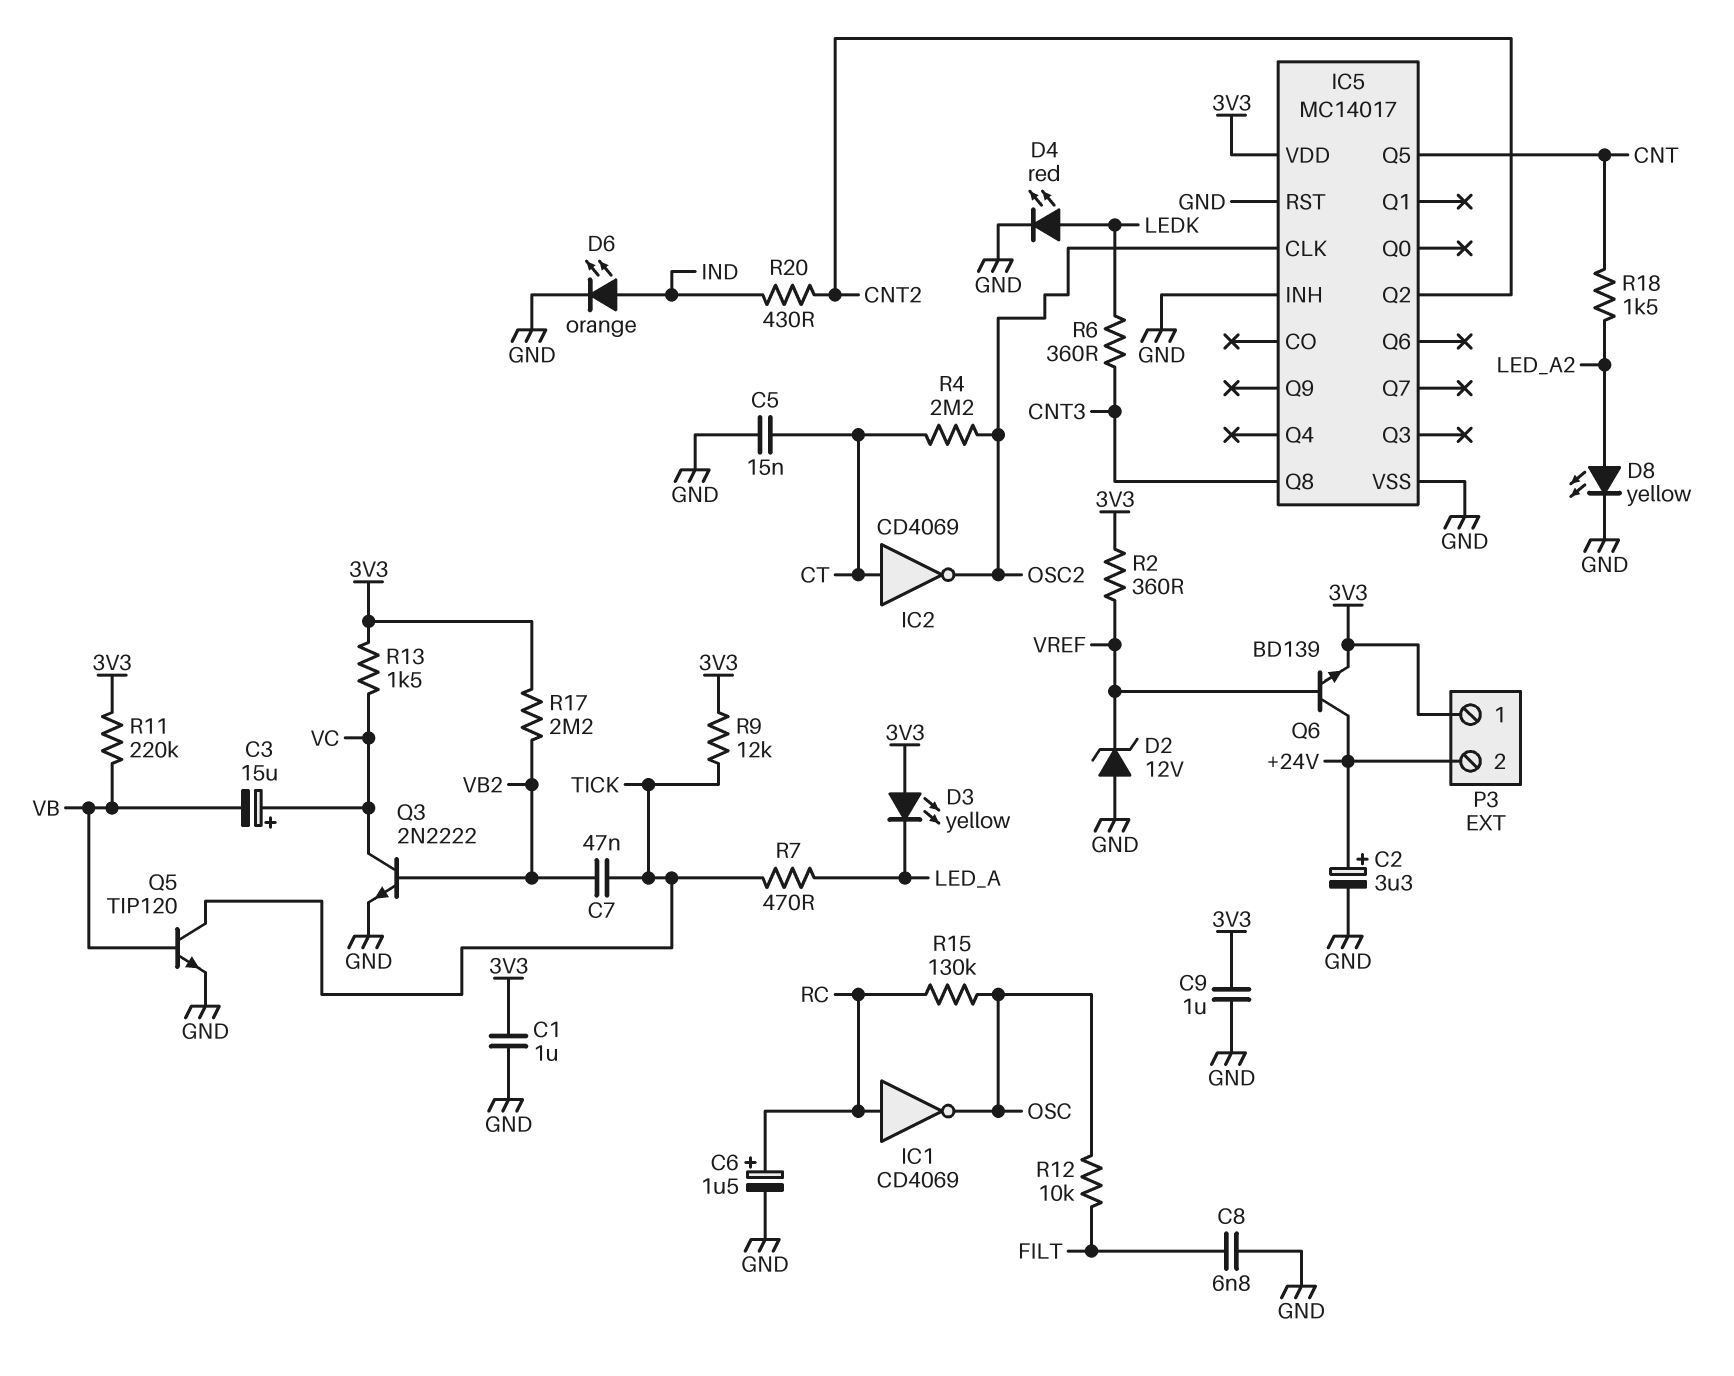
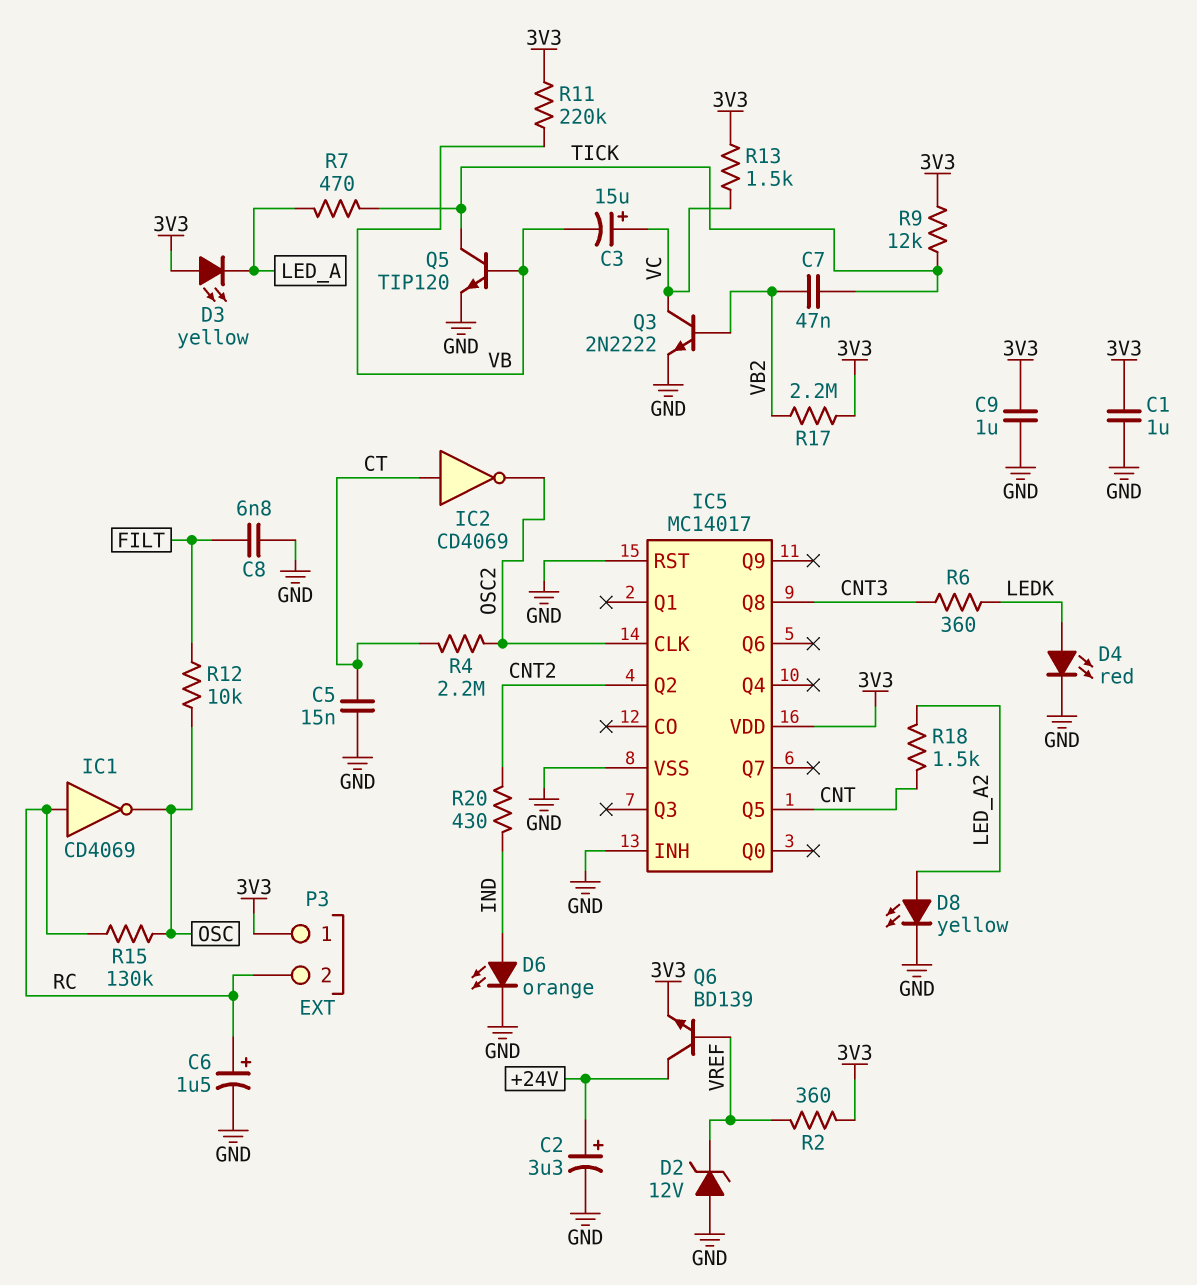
P3 pin 2: +24V -> RC

